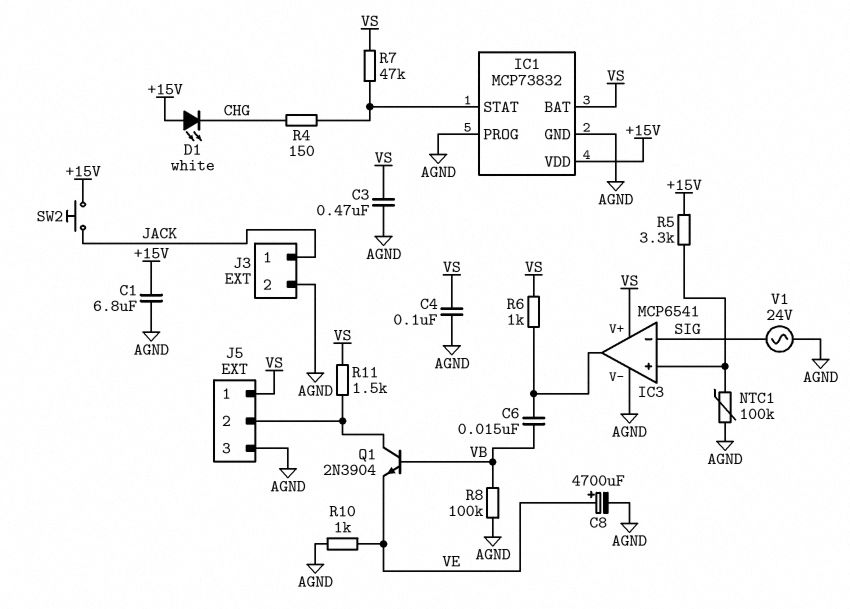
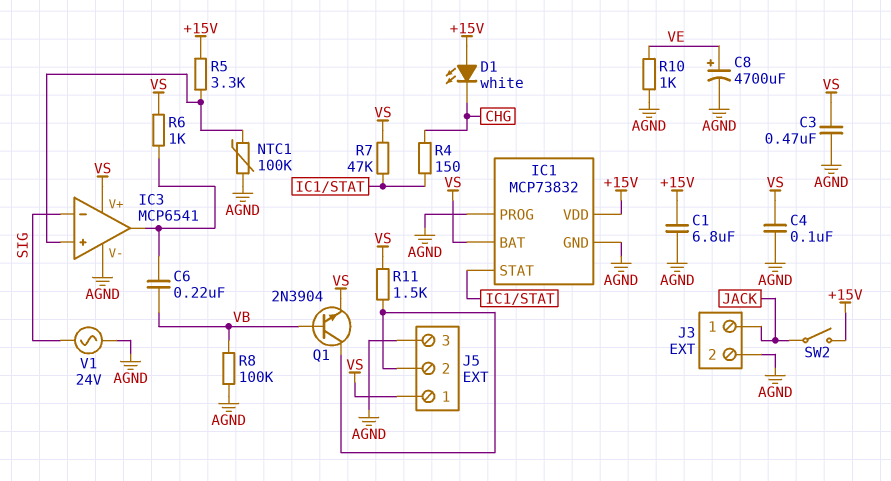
C6: 15nF (IC3/out, VB) -> 220nF (IC3/out, VB)
Q1: NPN 2N3904 (B VB, C J5/2, E VE) -> NPN 2N3904 (B VB, C J5/2, E VS)
SW2: button (+15V, JACK) -> switch (+15V, JACK)

